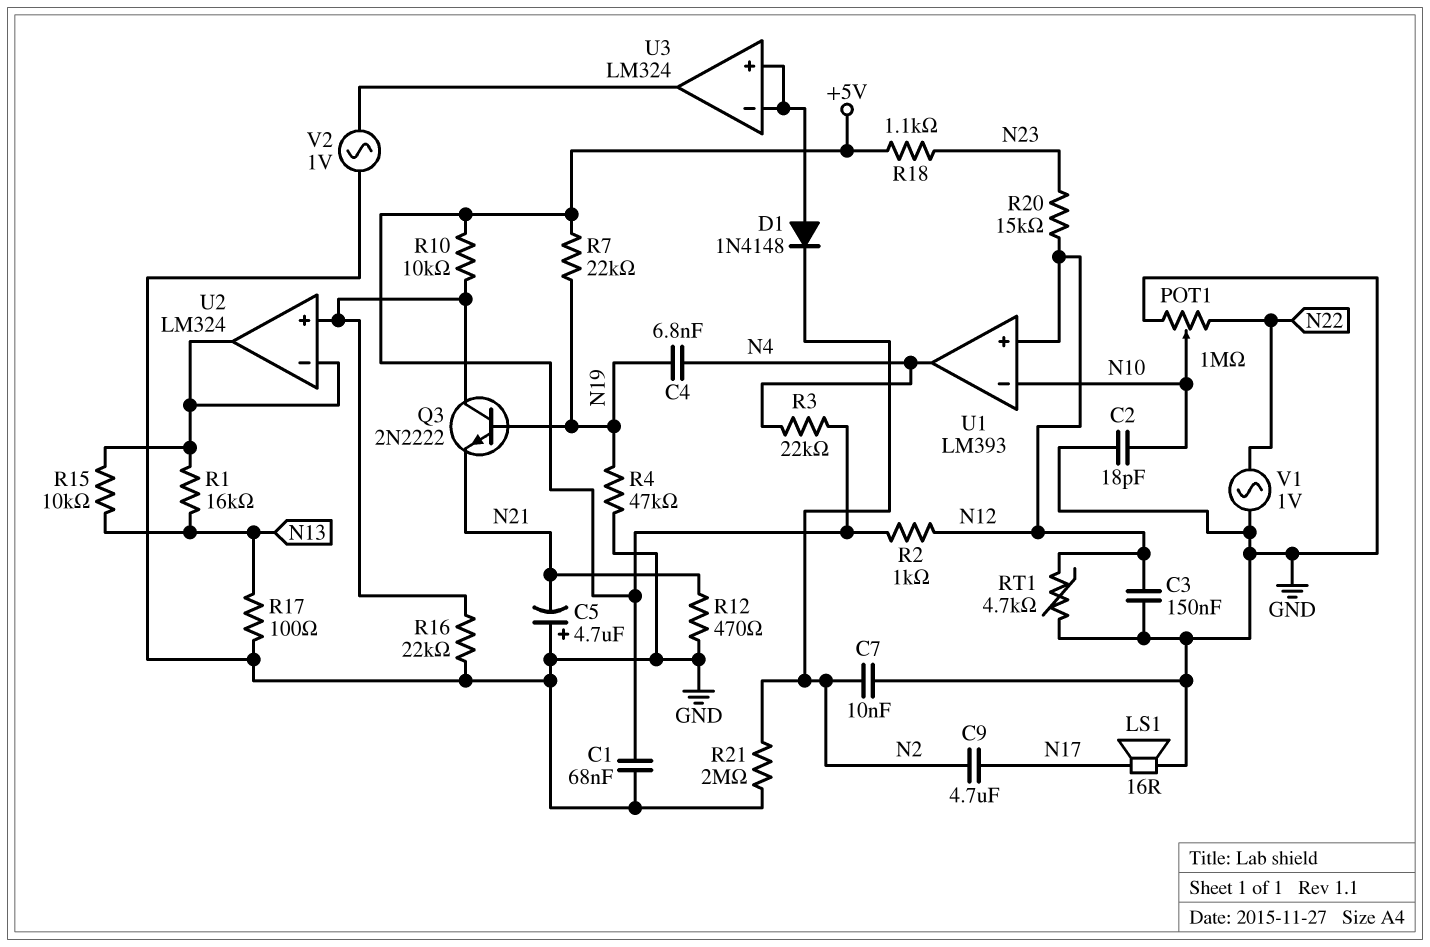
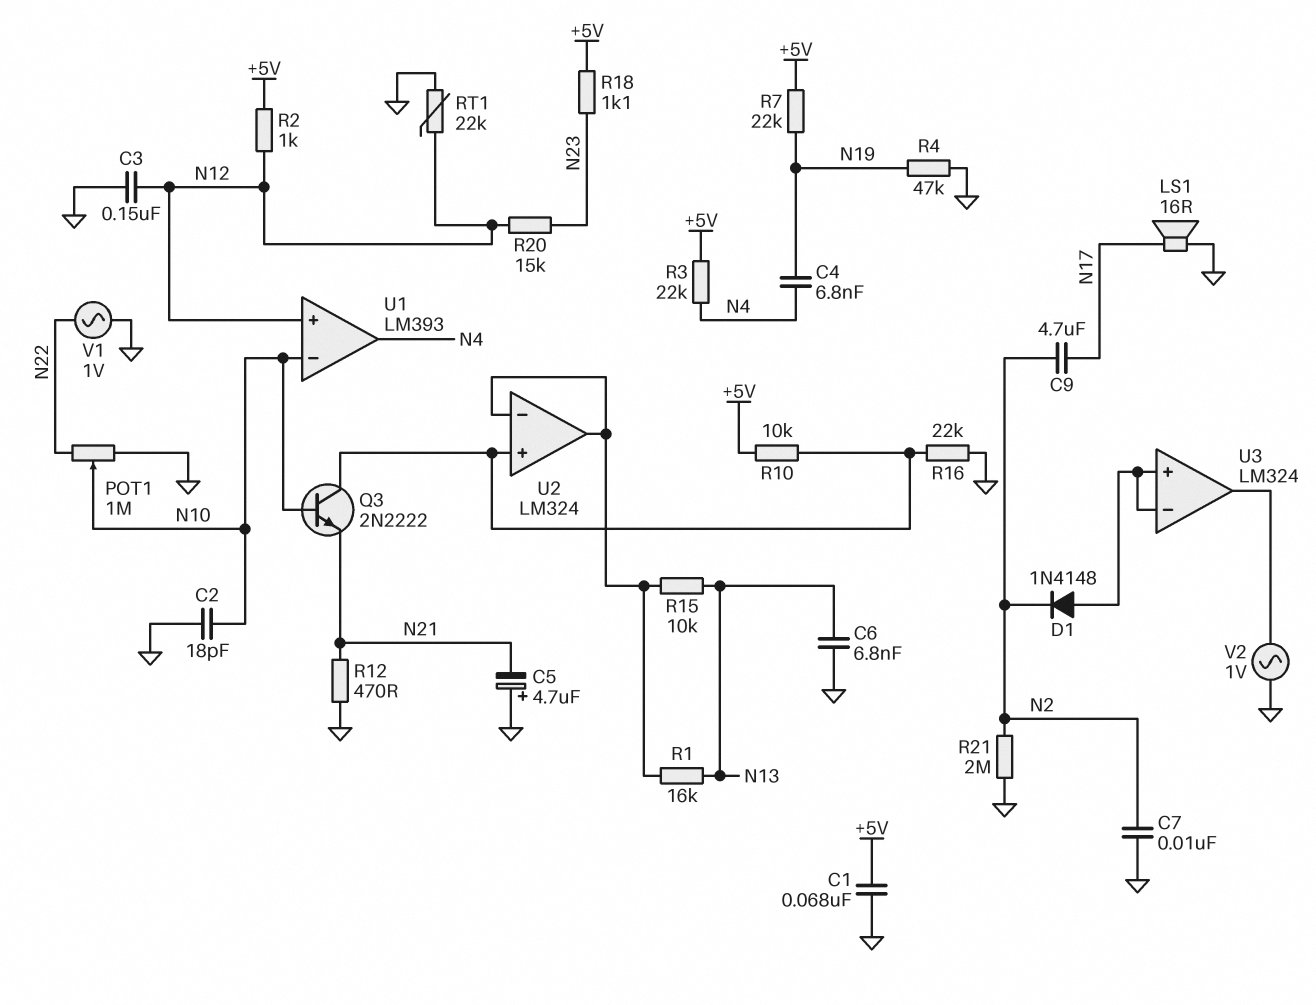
C6: none -> 6.8nF (GND, N13)
Q3: NPN 2N2222 (B N19, C U2/in+, E N21) -> NPN 2N2222 (B N10, C U2/in+, E N21)
R17: 100 (GND, N13) -> none
RT1: 4.7k (GND, N12) -> 22k (GND, N12)

